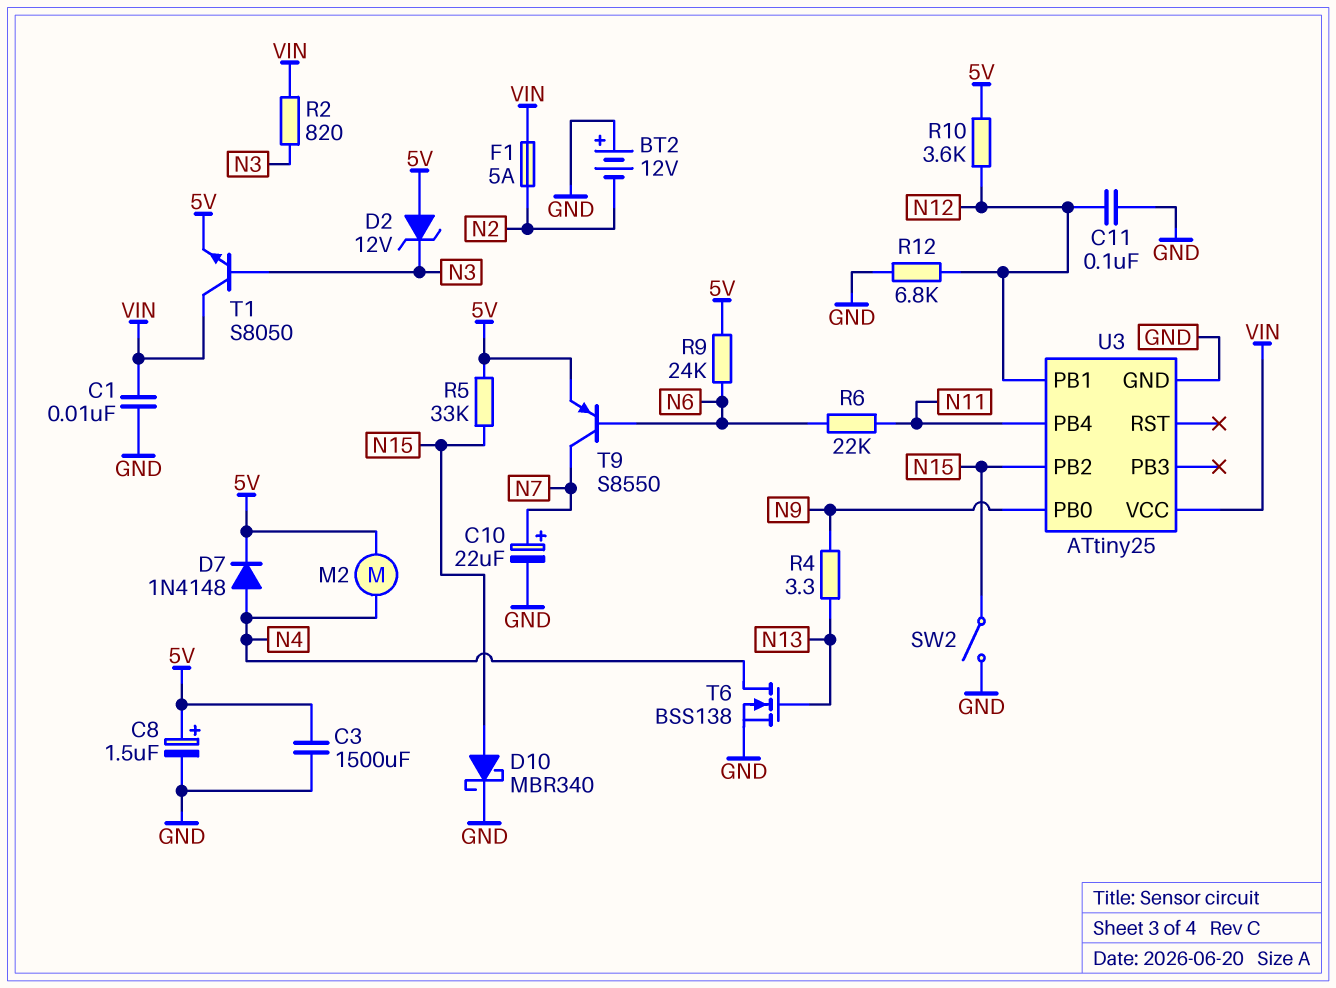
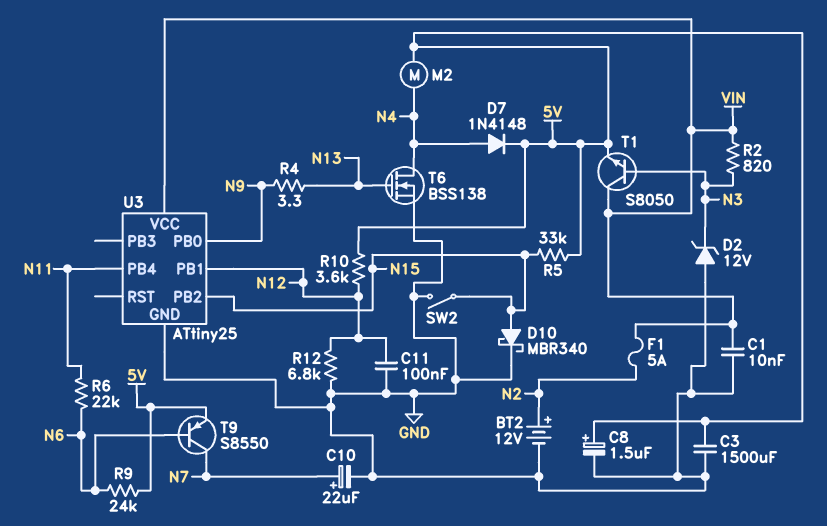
BT2: 12V (plus GND, minus N2) -> 12V (plus N2, minus GND)
D2: zener 12V (A 5V, K N3) -> zener 12V (A GND, K N3)

